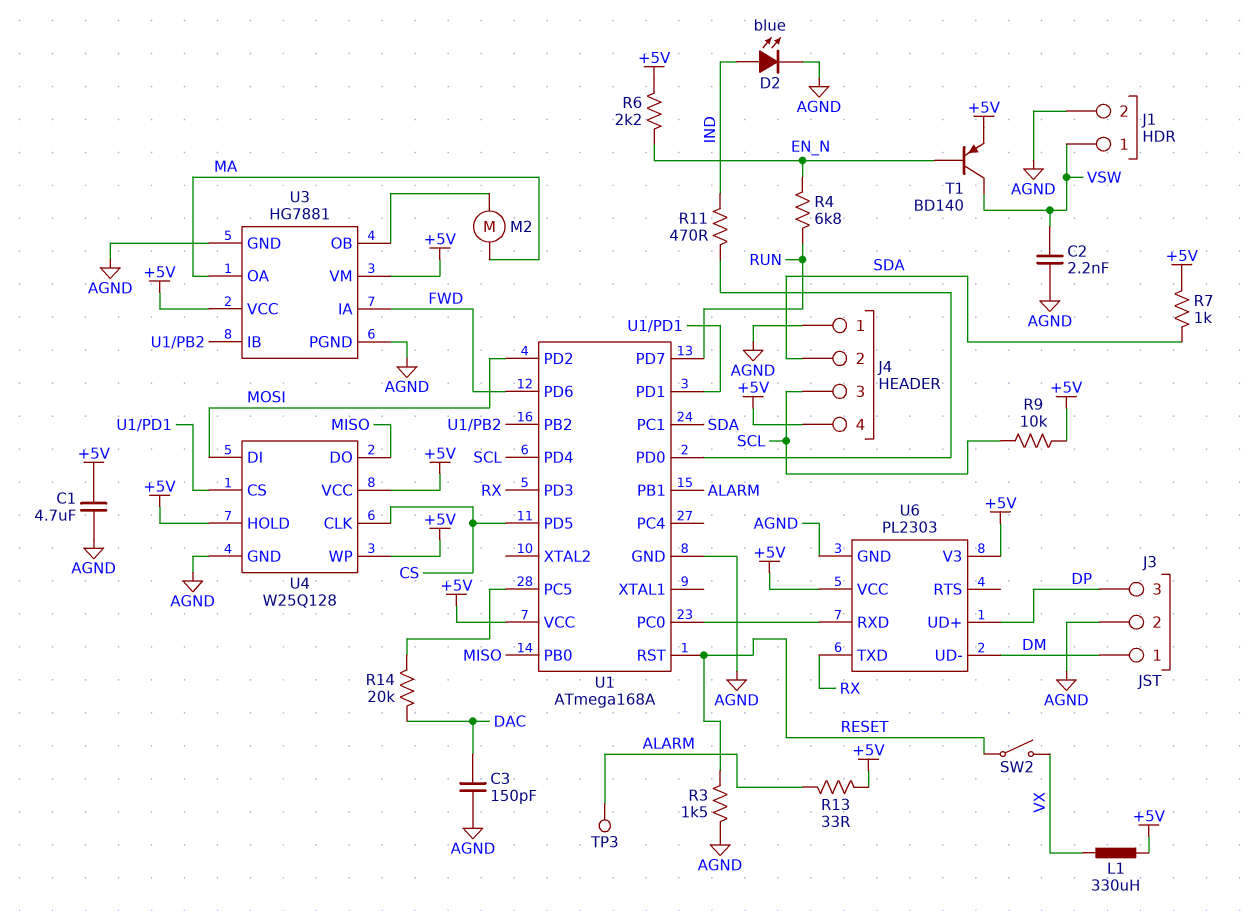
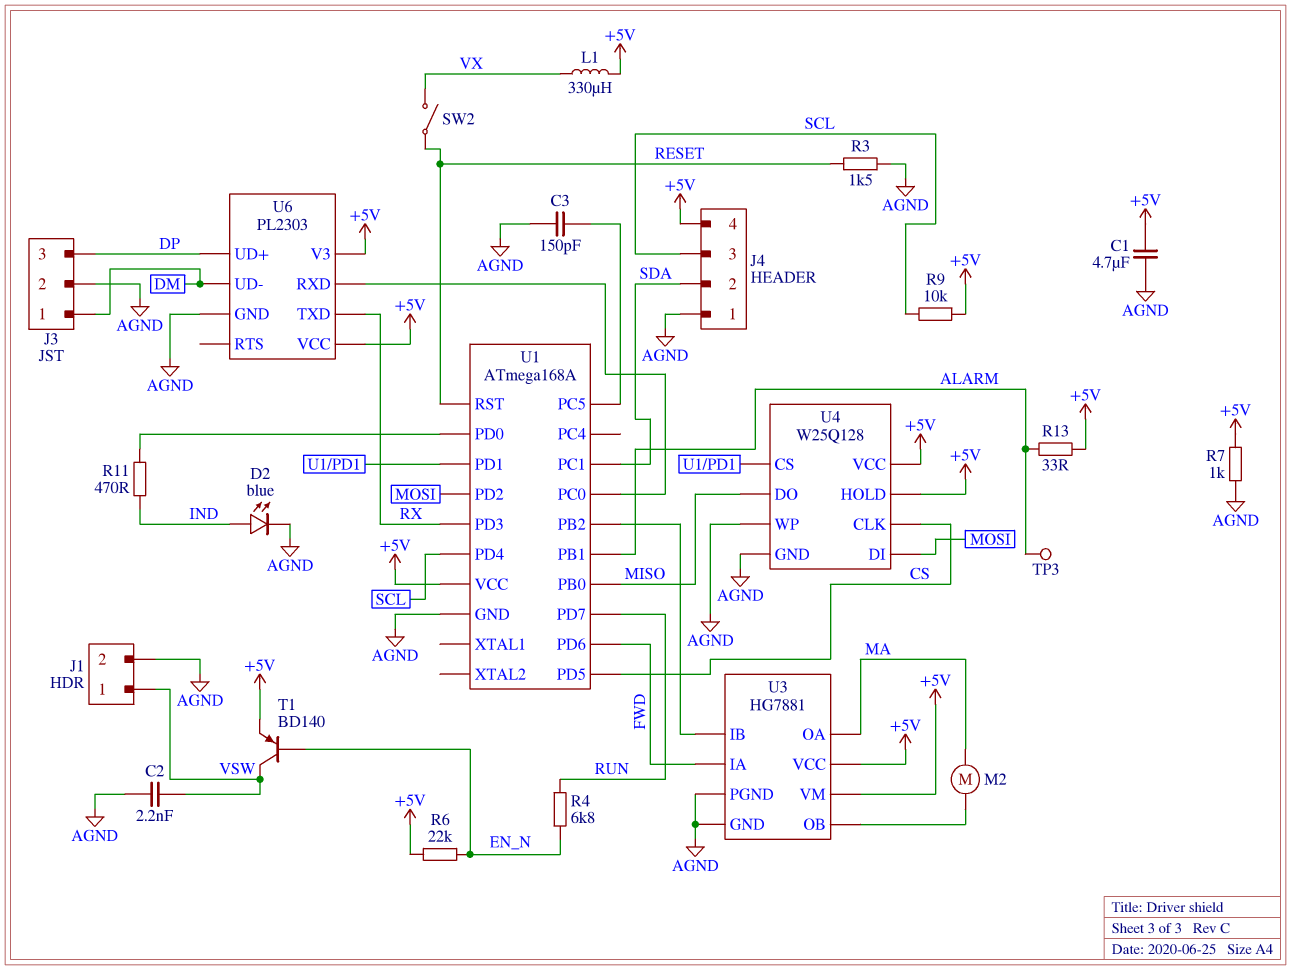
C3: 150pF (AGND, DAC) -> 150pF (AGND, U1/PC5)
R6: 2.2k (+5V, EN_N) -> 22k (+5V, EN_N)
R7: 1k (+5V, SDA) -> 1k (+5V, AGND)
R14: 20k (DAC, U1/PC5) -> none
U4 pin WP: +5V -> AGND

